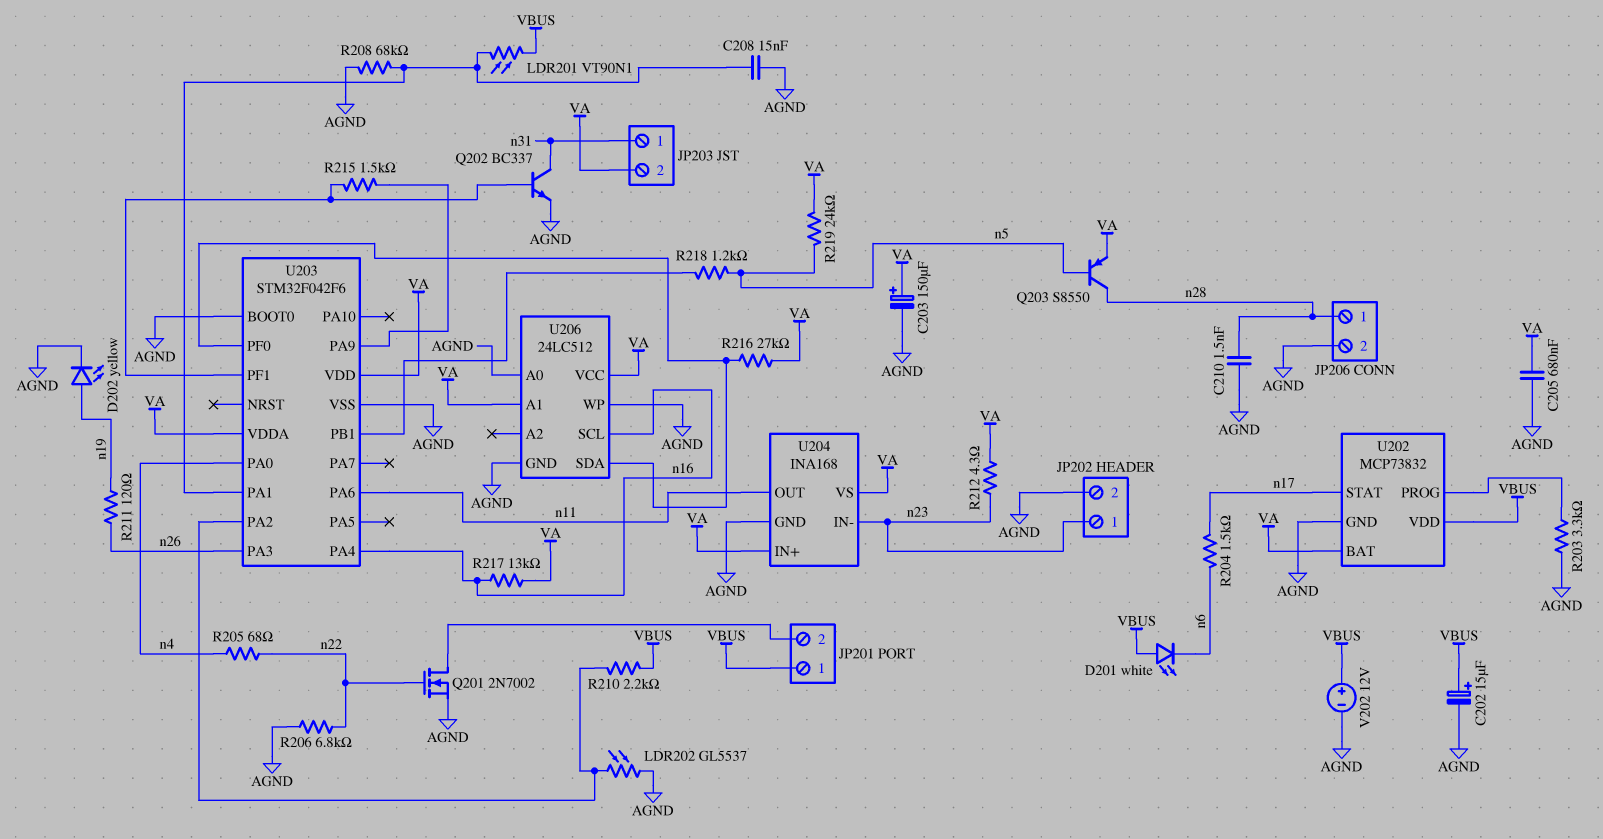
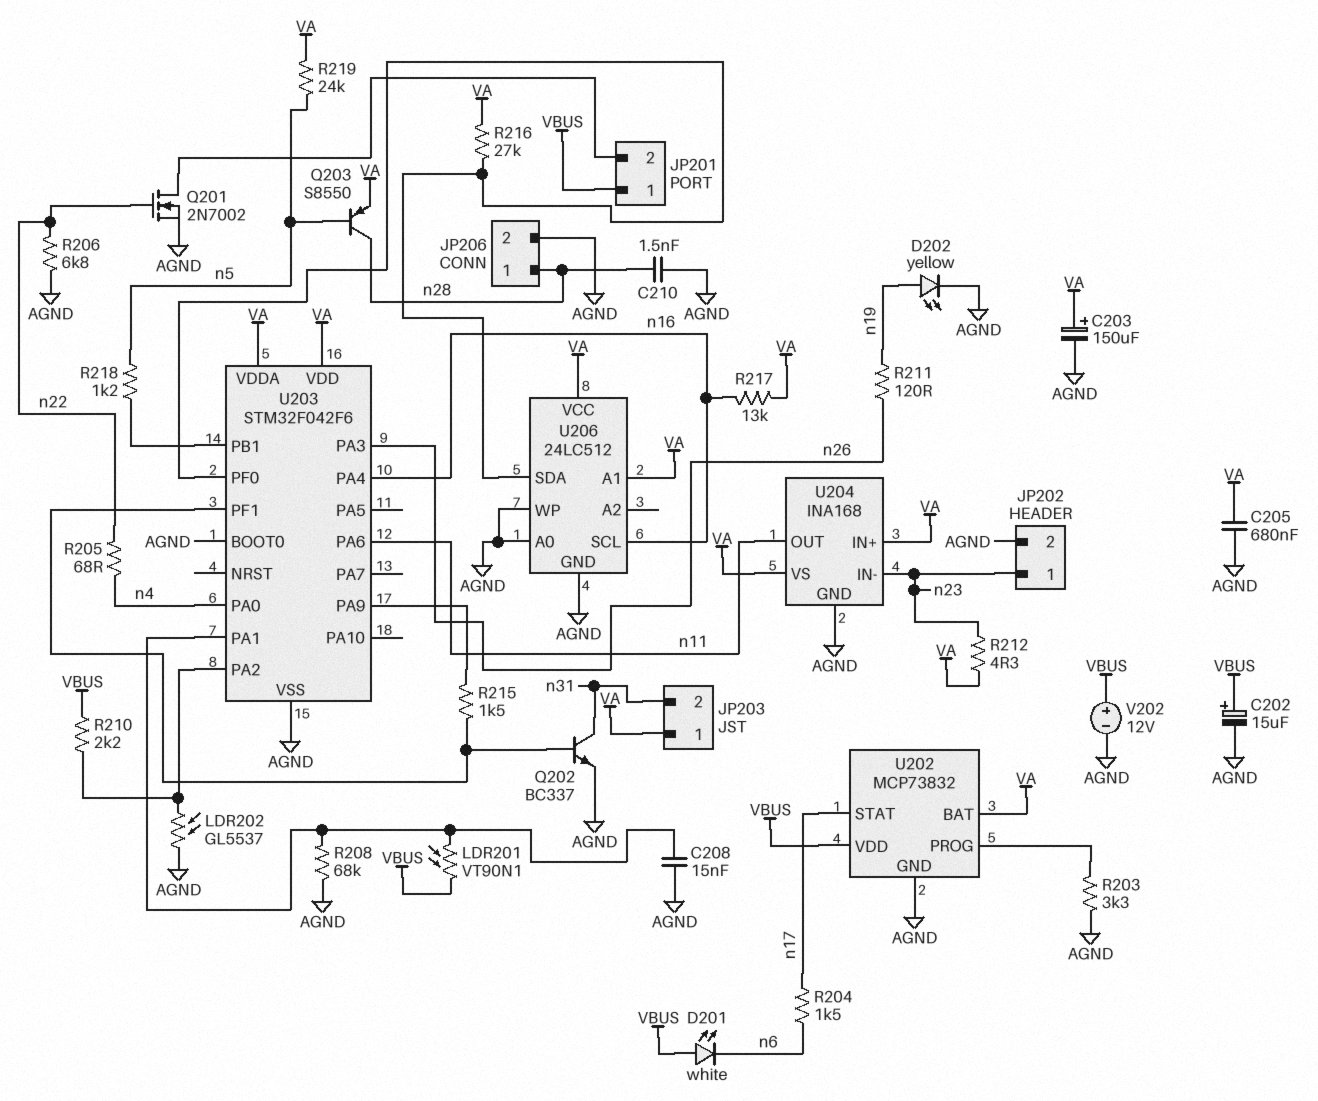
JP203 pin 1: n31 -> VA
JP203 pin 2: VA -> n31

